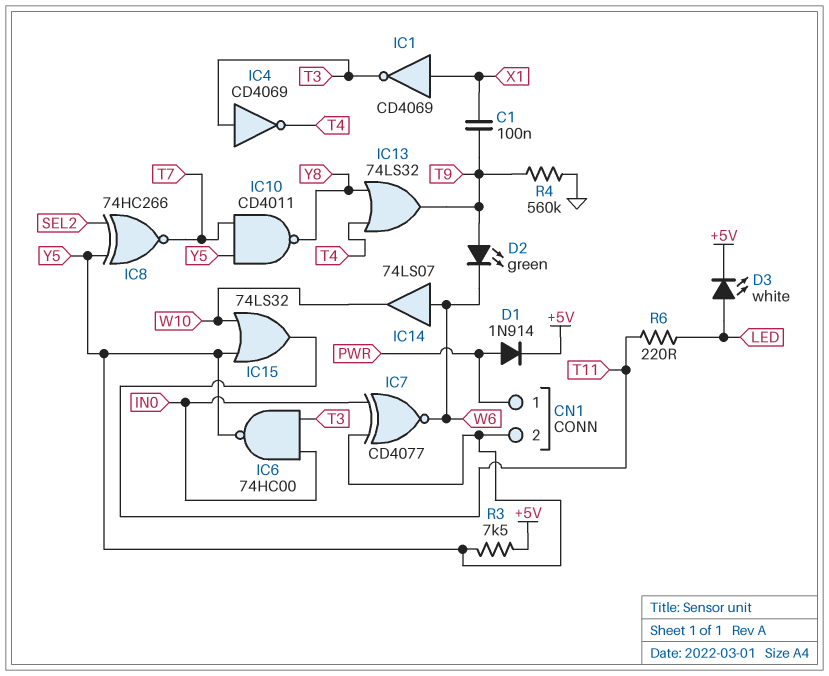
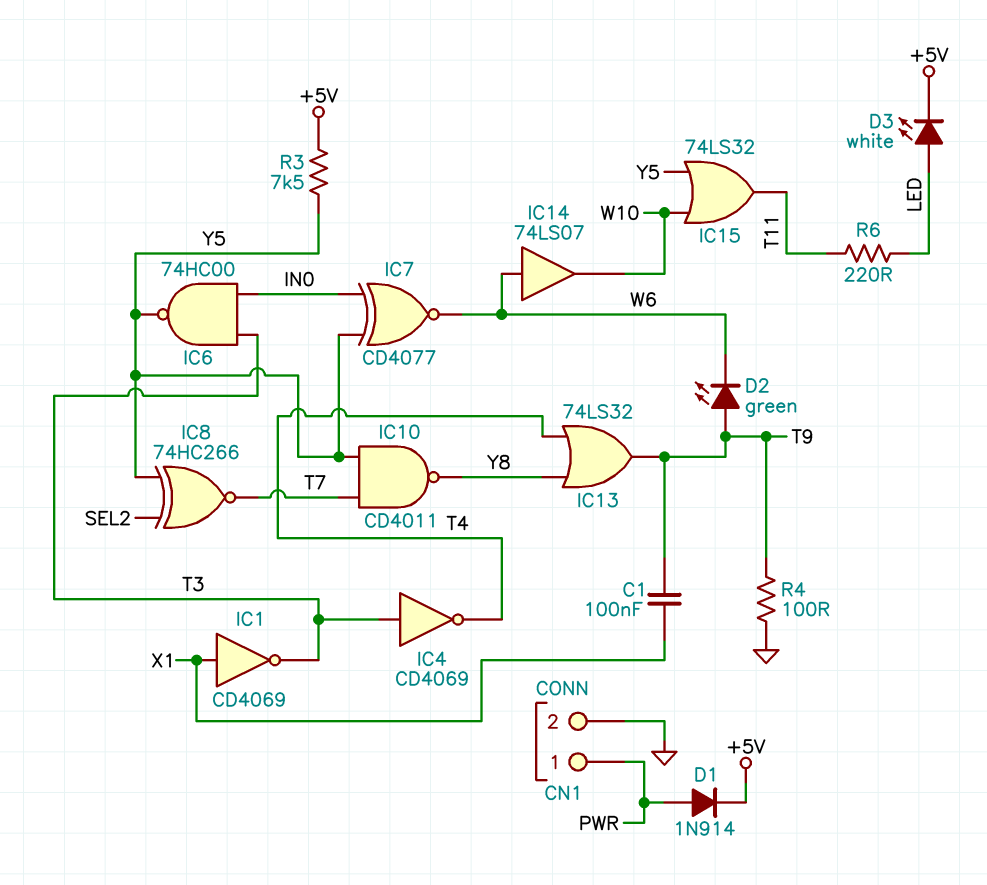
CN1 pin 2: Y5 -> GND
R4: 560k (GND, T9) -> 100 (GND, T9)

